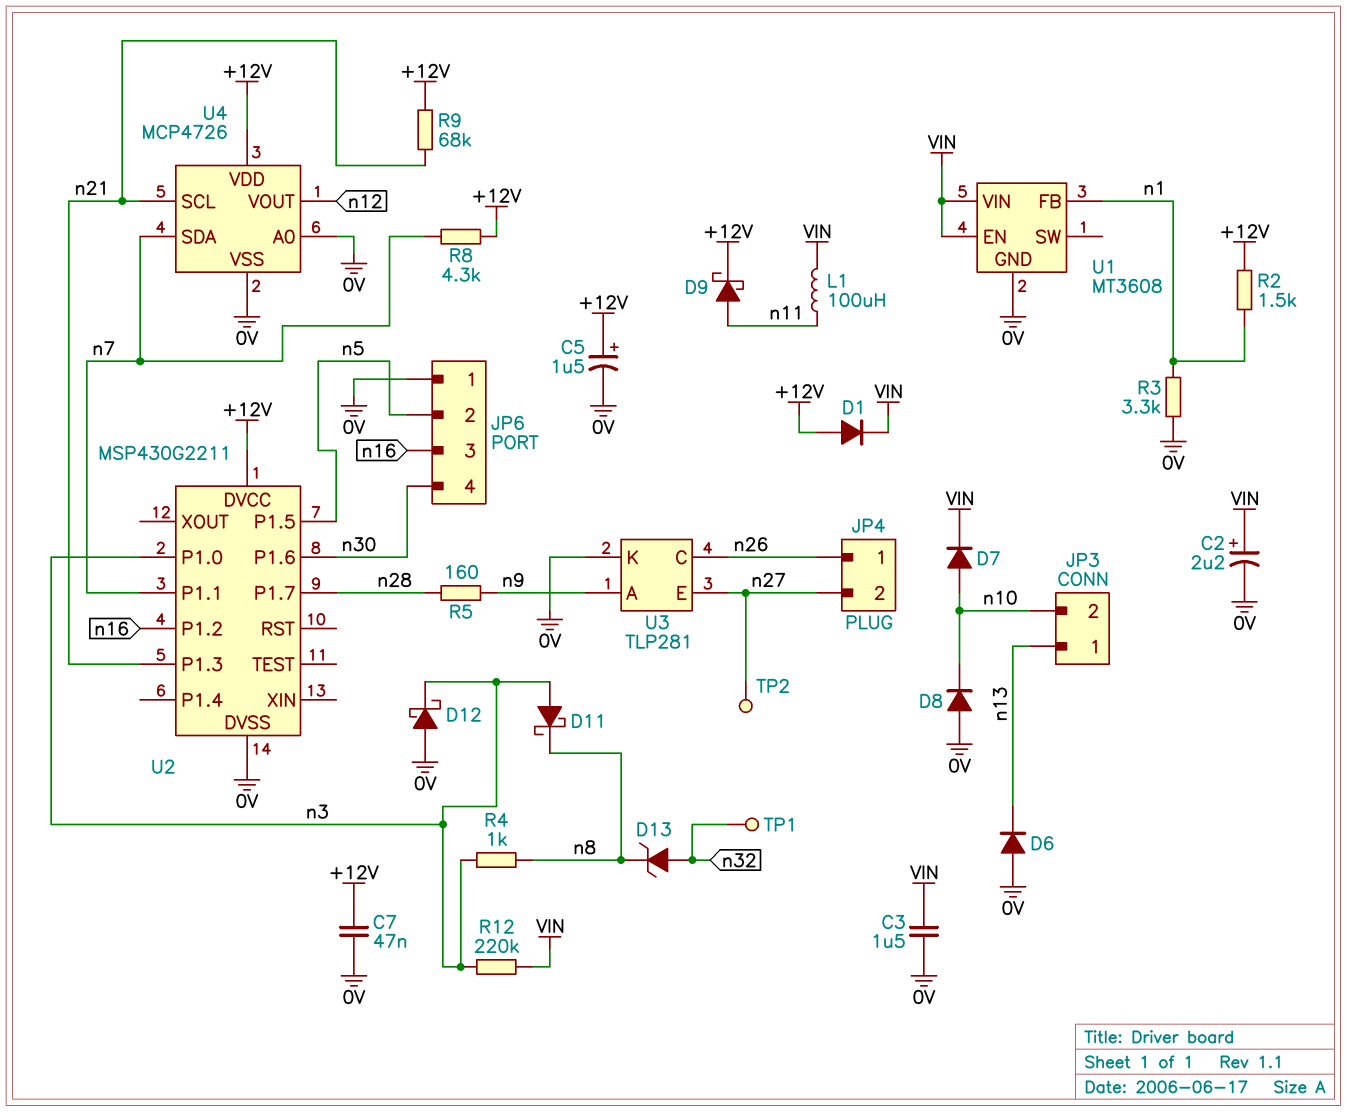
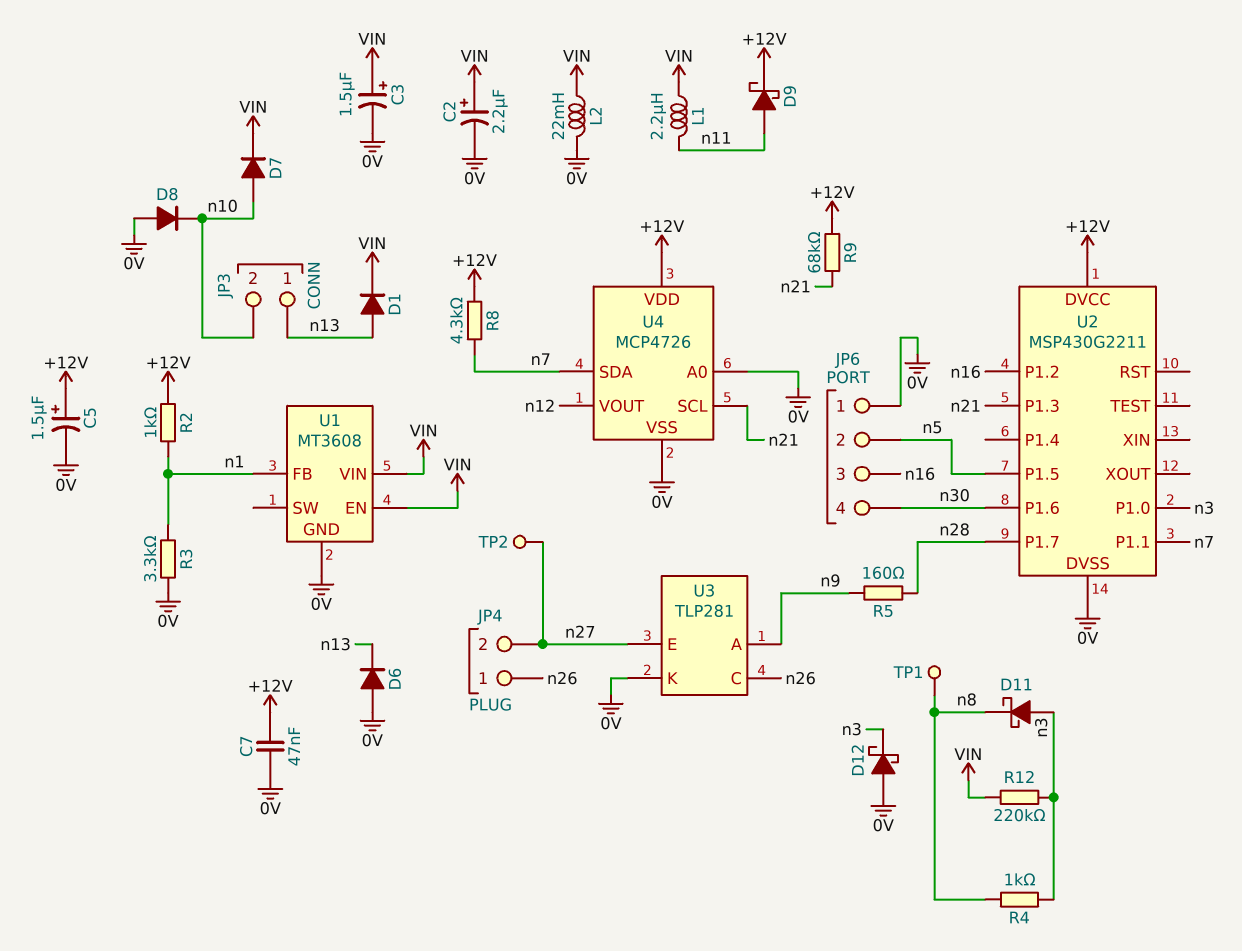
C3: 1.5uF (0V, VIN) -> 1.5uF (plus VIN, minus 0V)
D1: diode (A +12V, K VIN) -> diode (A n13, K VIN)
D13: zener (A n32, K n8) -> none
L1: 100uH (VIN, n11) -> 2.2uH (VIN, n11)
L2: none -> 22mH (0V, VIN)
R2: 1.5k (+12V, n1) -> 1k (+12V, n1)
TP1: test point (n32) -> test point (n8)

